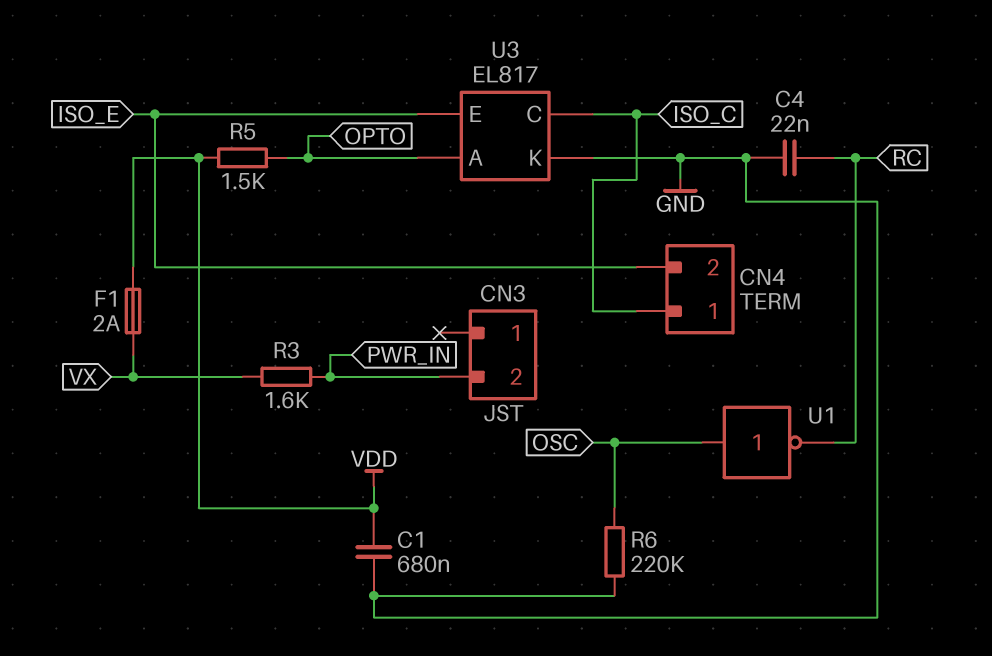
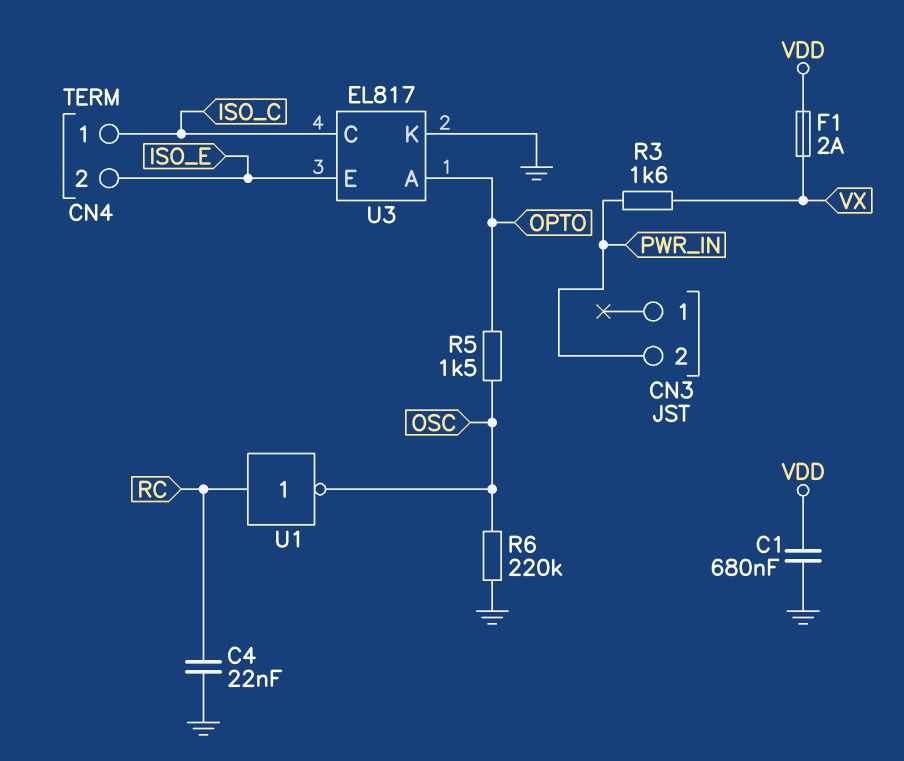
R5: 1.5k (OPTO, VDD) -> 1.5k (OPTO, OSC)
U1: NOT (in OSC, out RC) -> NOT (in RC, out OSC)

